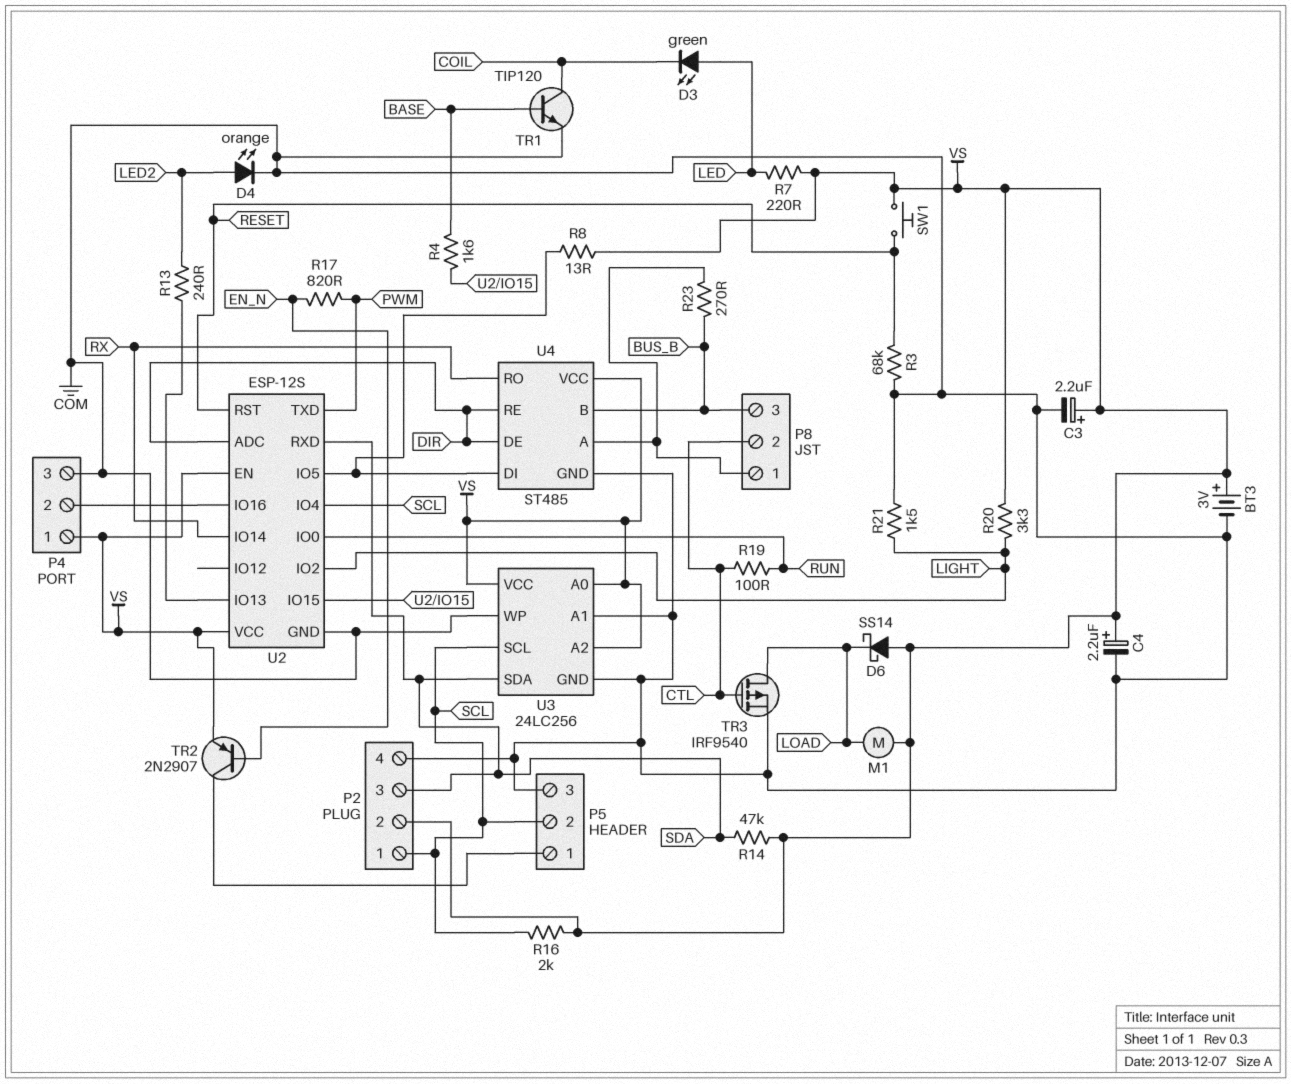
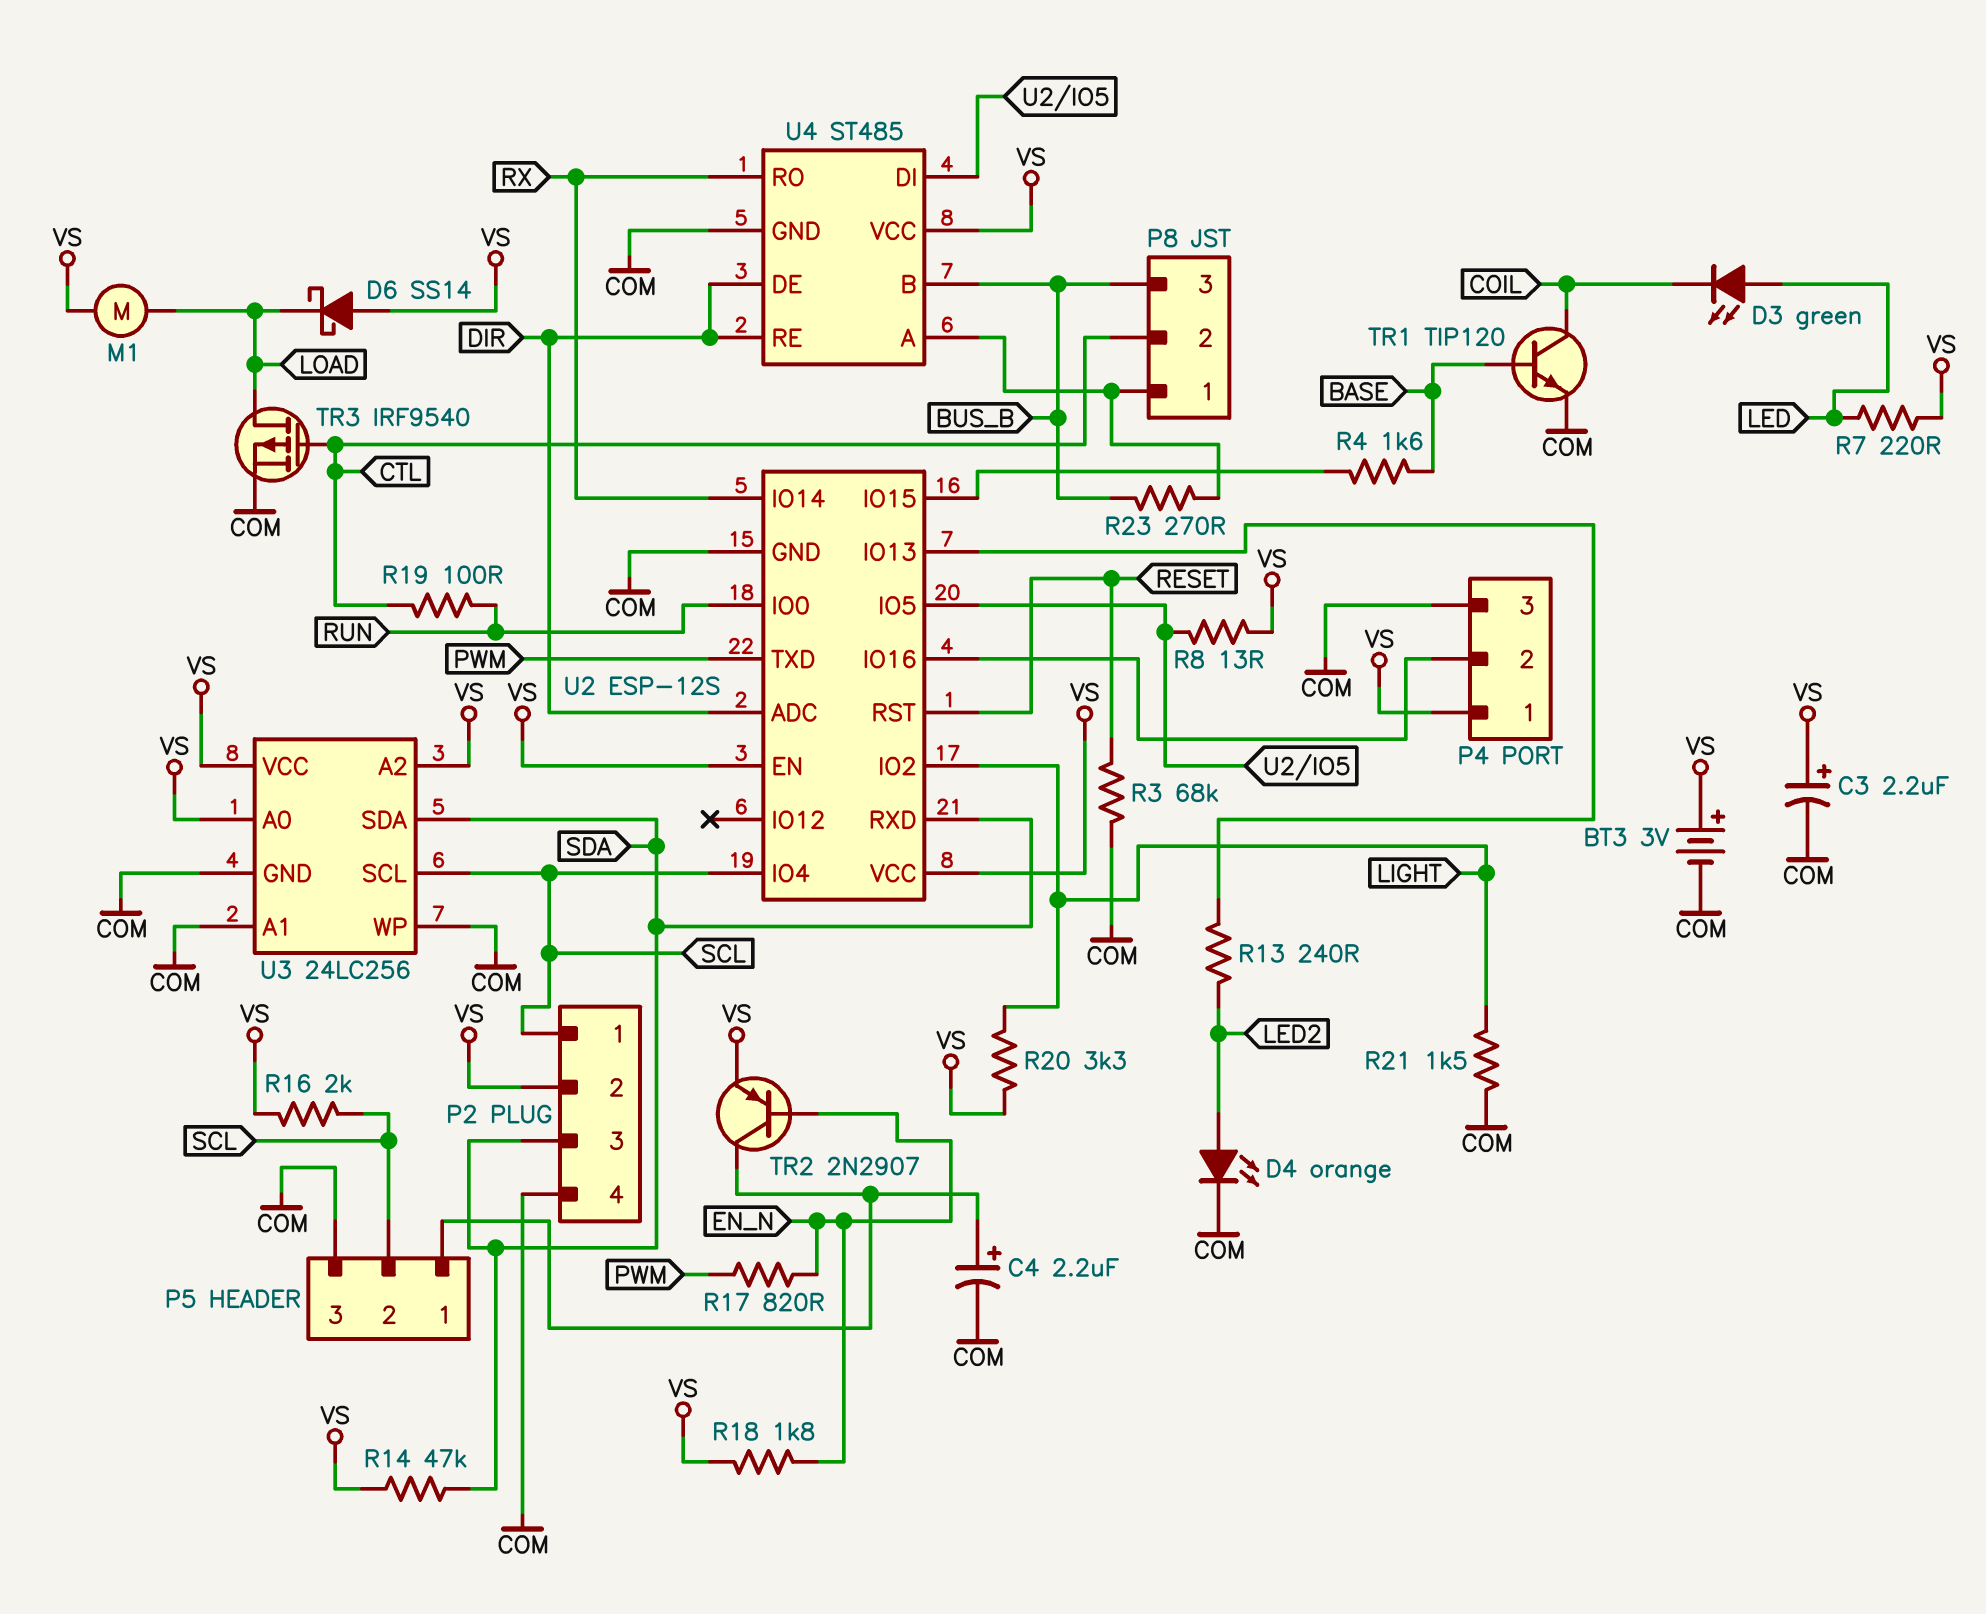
C4: 2.2uF (plus VS, minus COM) -> 2.2uF (plus P5/1, minus COM)
R18: none -> 1.8k (EN_N, VS)
SW1: button (RESET, VS) -> none

